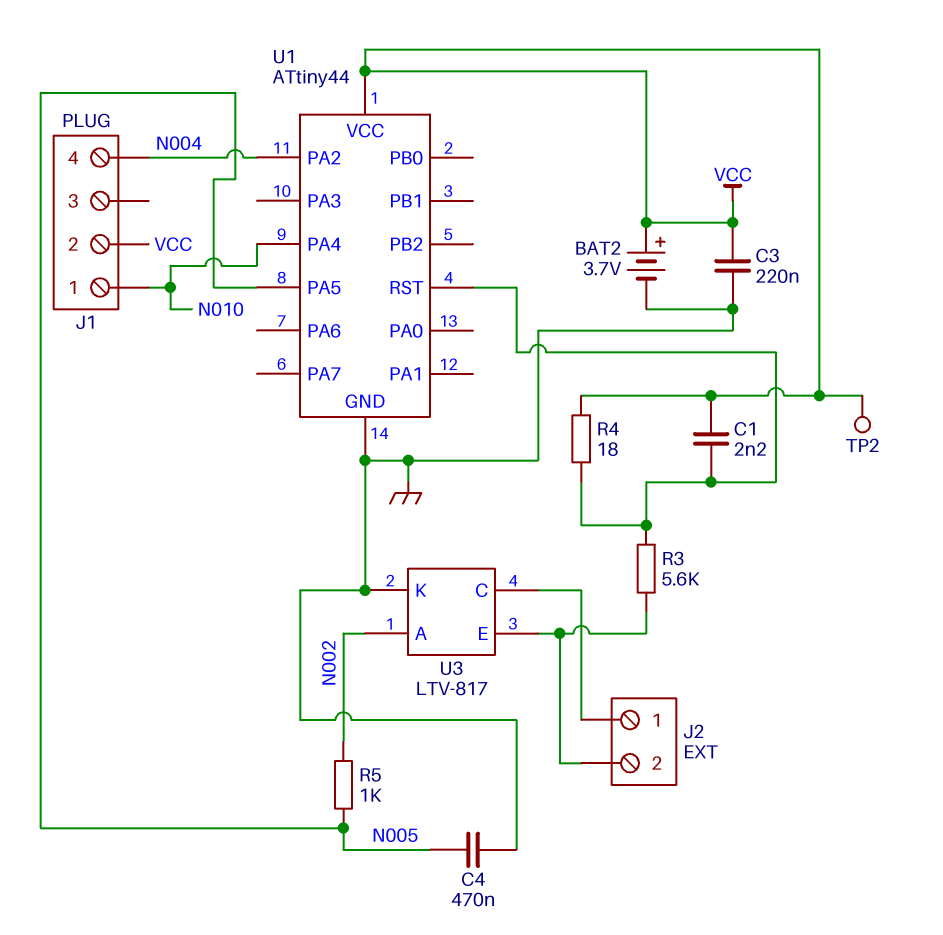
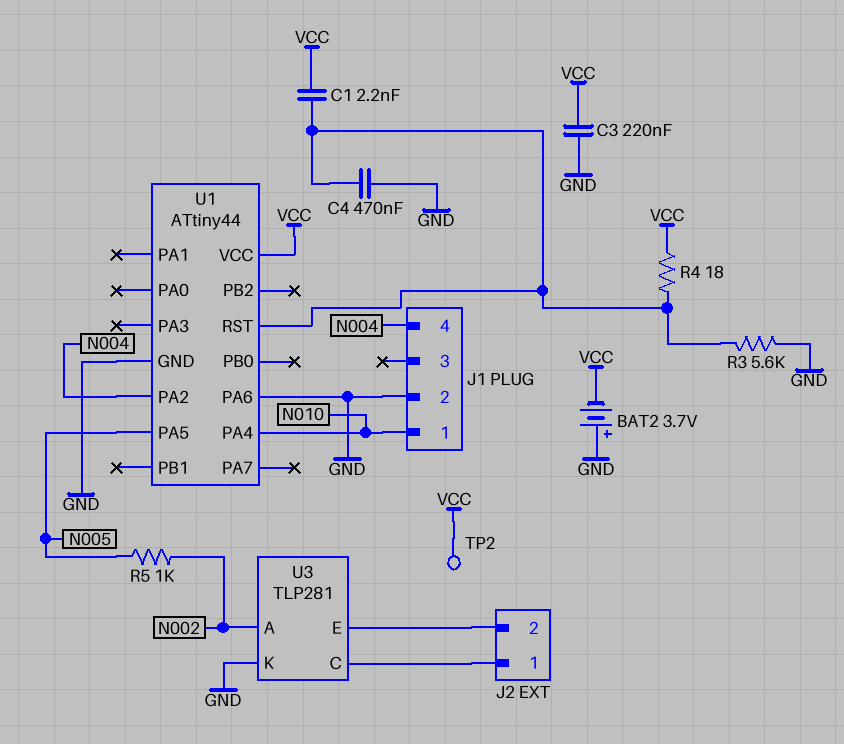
BAT2: 3.7V (plus VCC, minus GND) -> 3.7V (plus GND, minus VCC)
C4: 470nF (GND, N005) -> 470nF (GND, U1/RST)
J1 pin 2: VCC -> GND
R3: 5.6k (J2/2, U1/RST) -> 5.6k (GND, U1/RST)
U1 pin PA6: none -> GND
U3: LTV-817 -> TLP281

